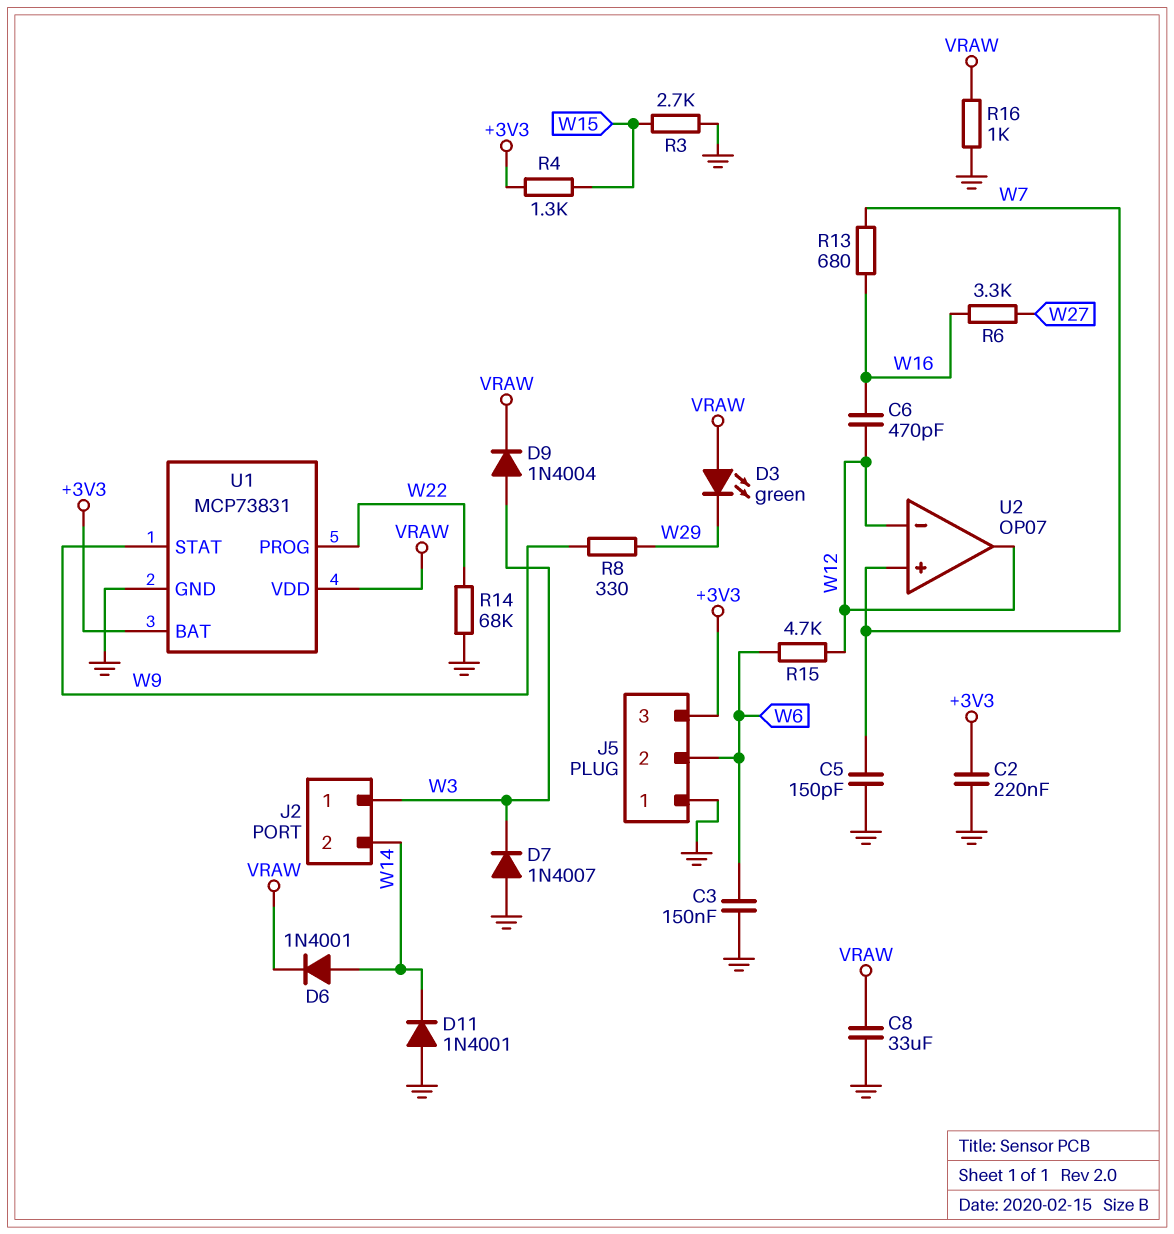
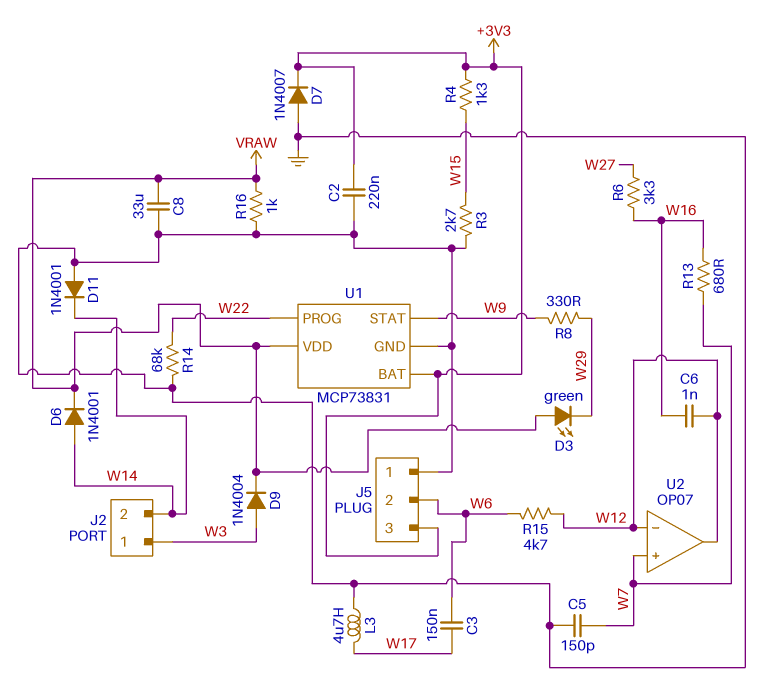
C3: 150nF (GND, W6) -> 150nF (W6, W17)
C6: 470pF (W12, W16) -> 1nF (W12, W16)
D7: diode 1N4007 (A GND, K W3) -> diode 1N4007 (A GND, K +3V3)
L3: none -> 4.7uH (GND, W17)

